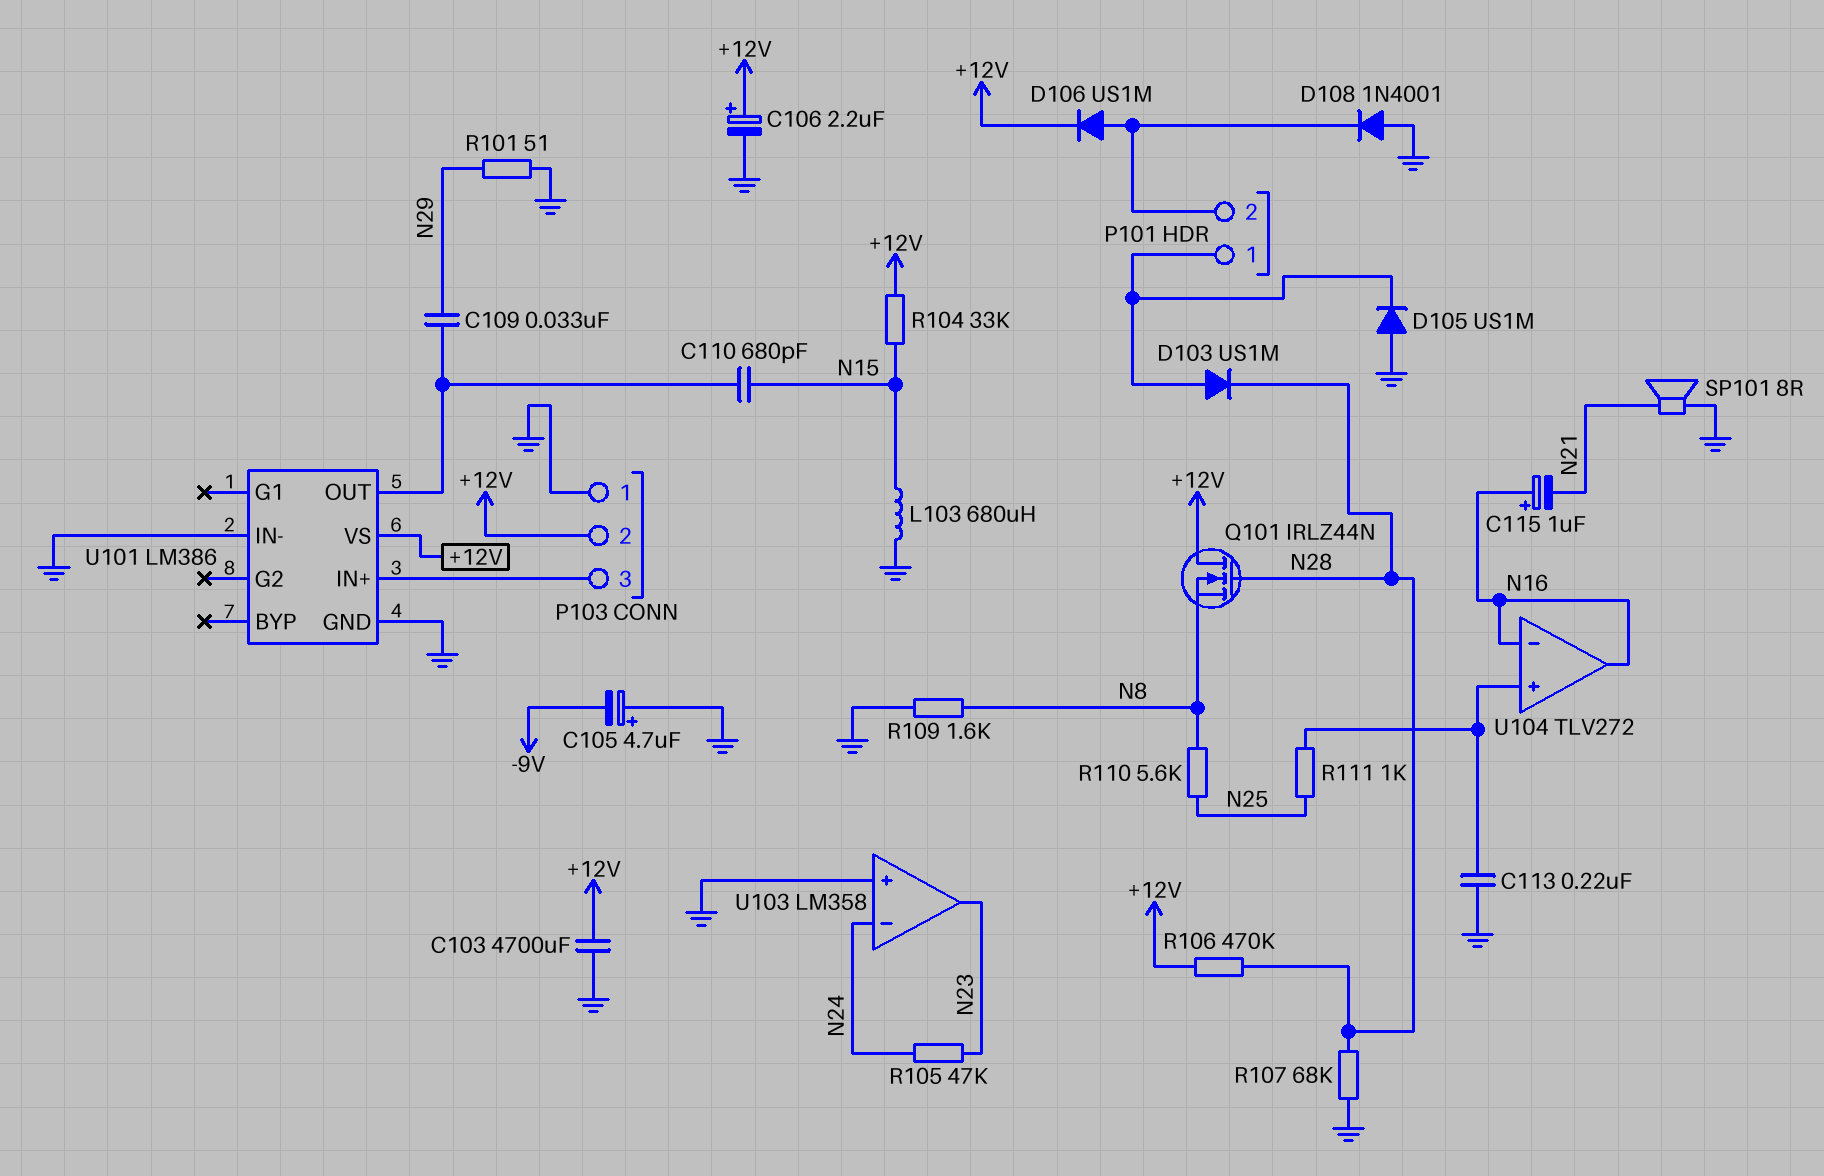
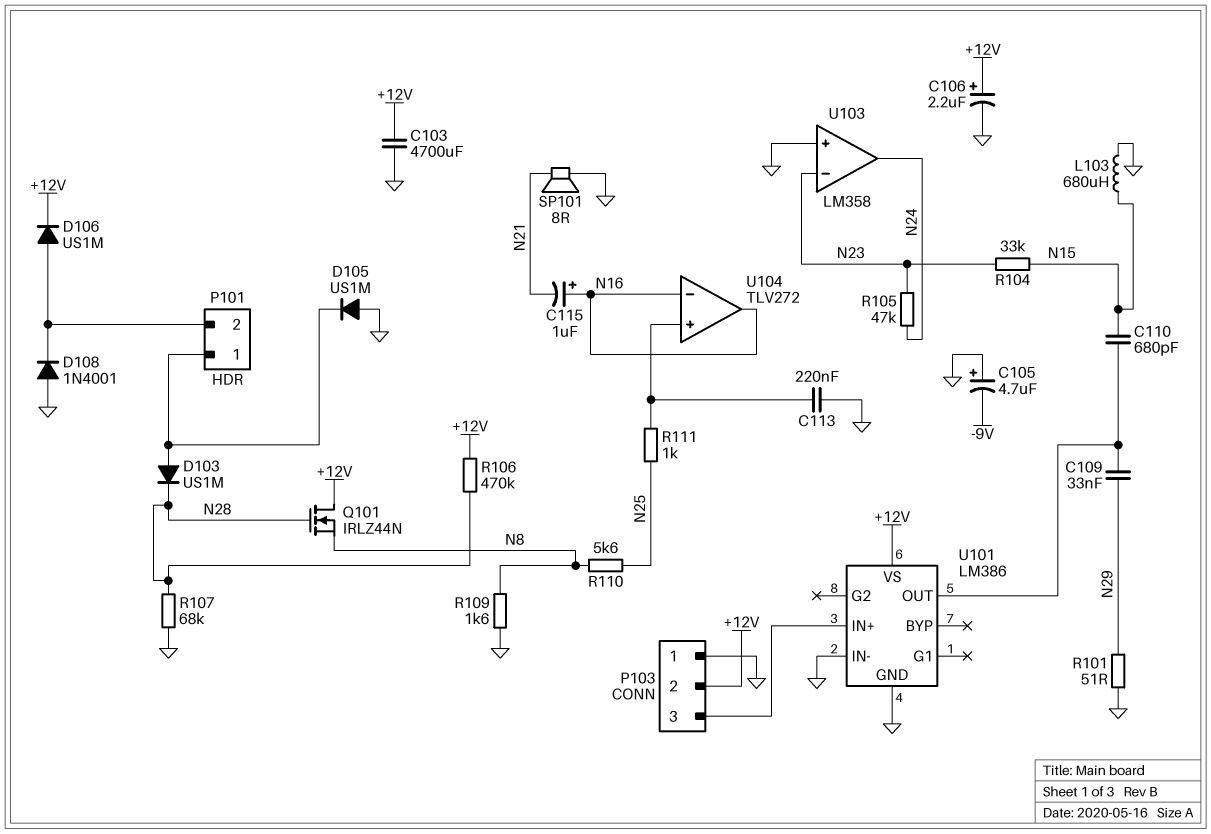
R104: 33k (+12V, N15) -> 33k (N15, N23)
U103 pin in-: N24 -> N23
U103 pin out: N23 -> N24

